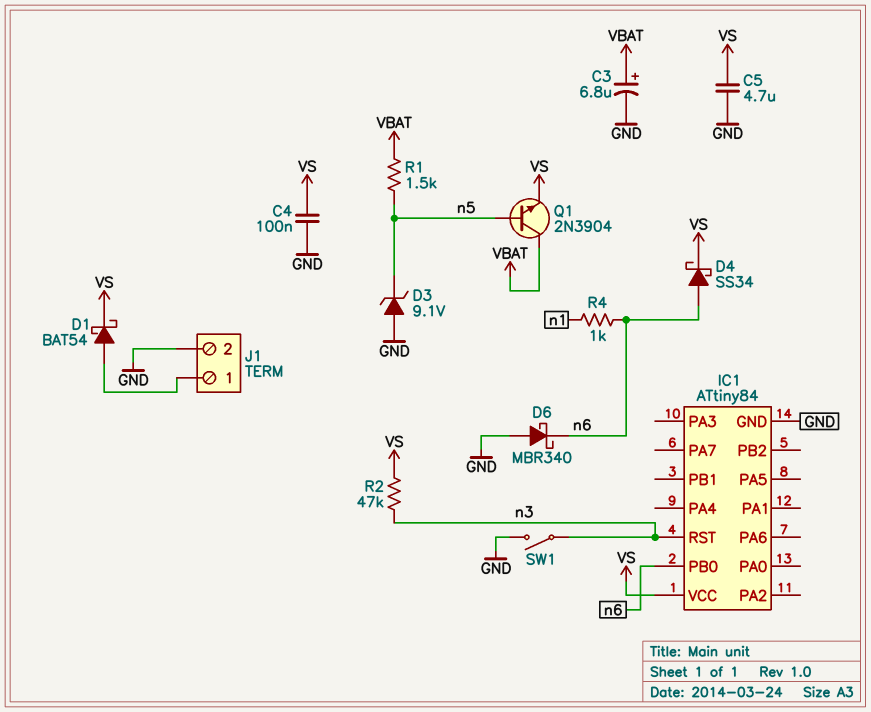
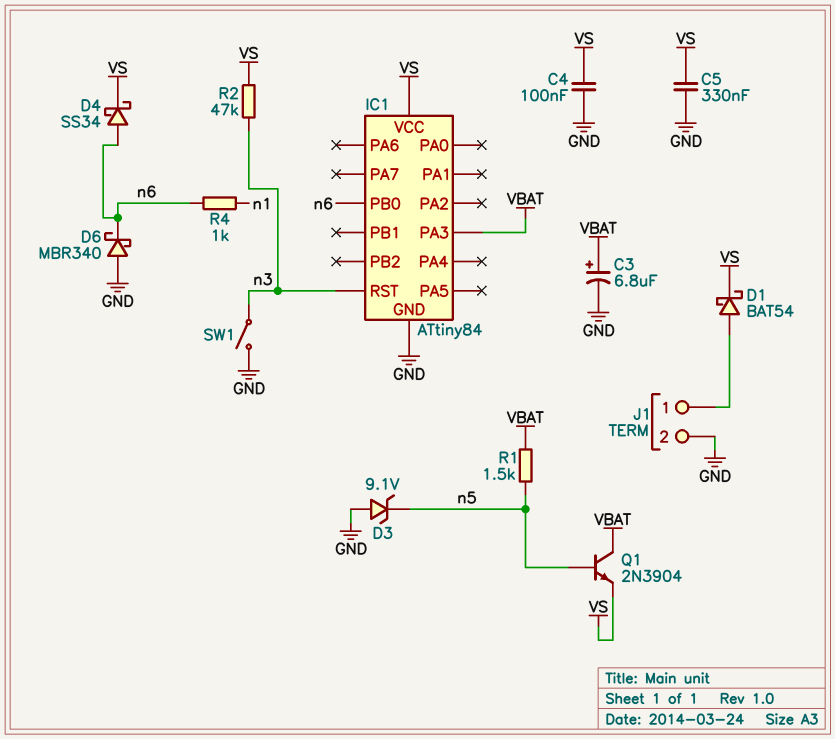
C5: 4.7uF (GND, VS) -> 330nF (GND, VS)
IC1 pin PA3: none -> VBAT

